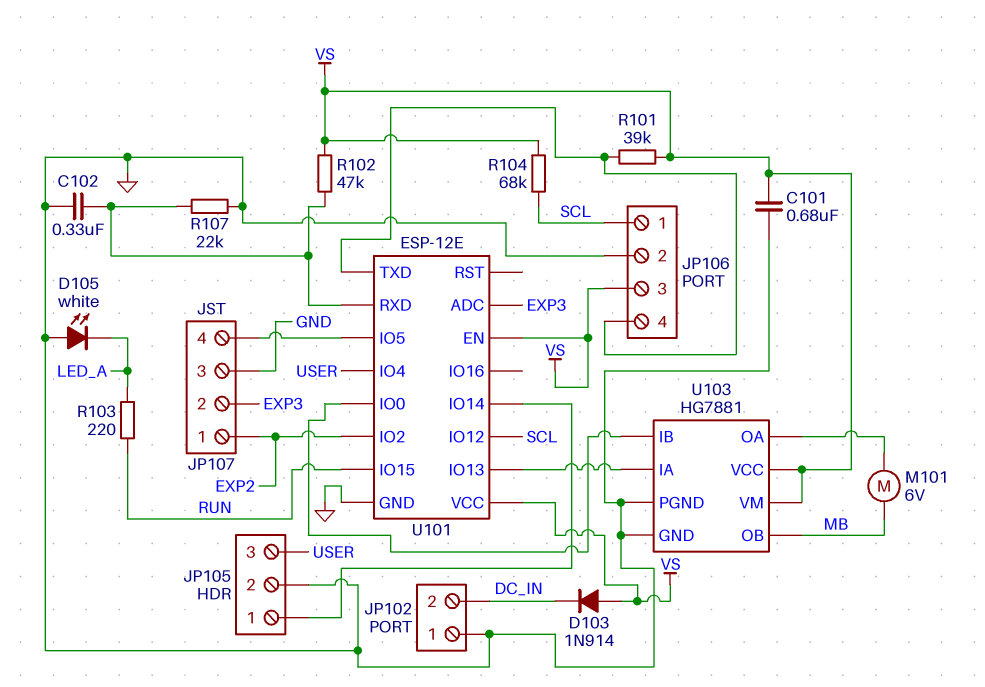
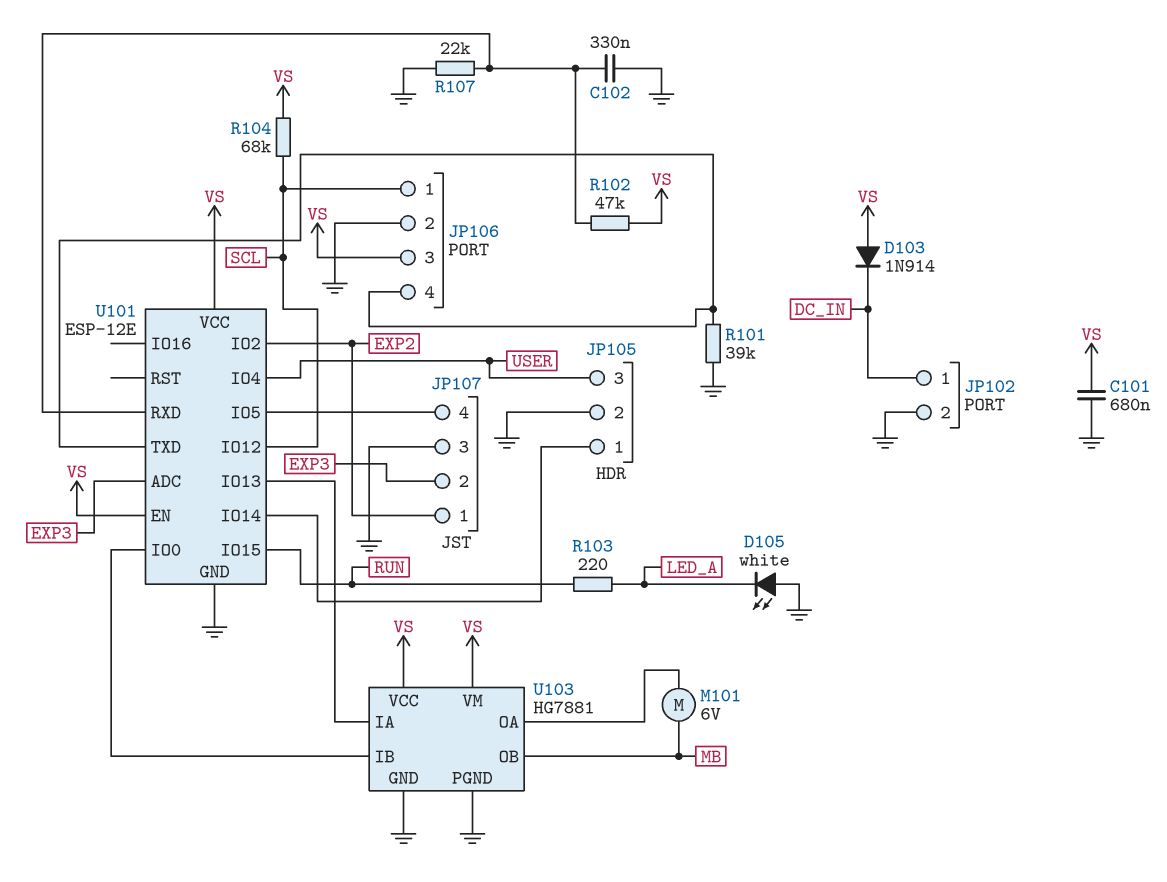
JP102 pin 1: GND -> DC_IN
JP102 pin 2: DC_IN -> GND
R101: 39k (JP106/4, VS) -> 39k (GND, JP106/4)

